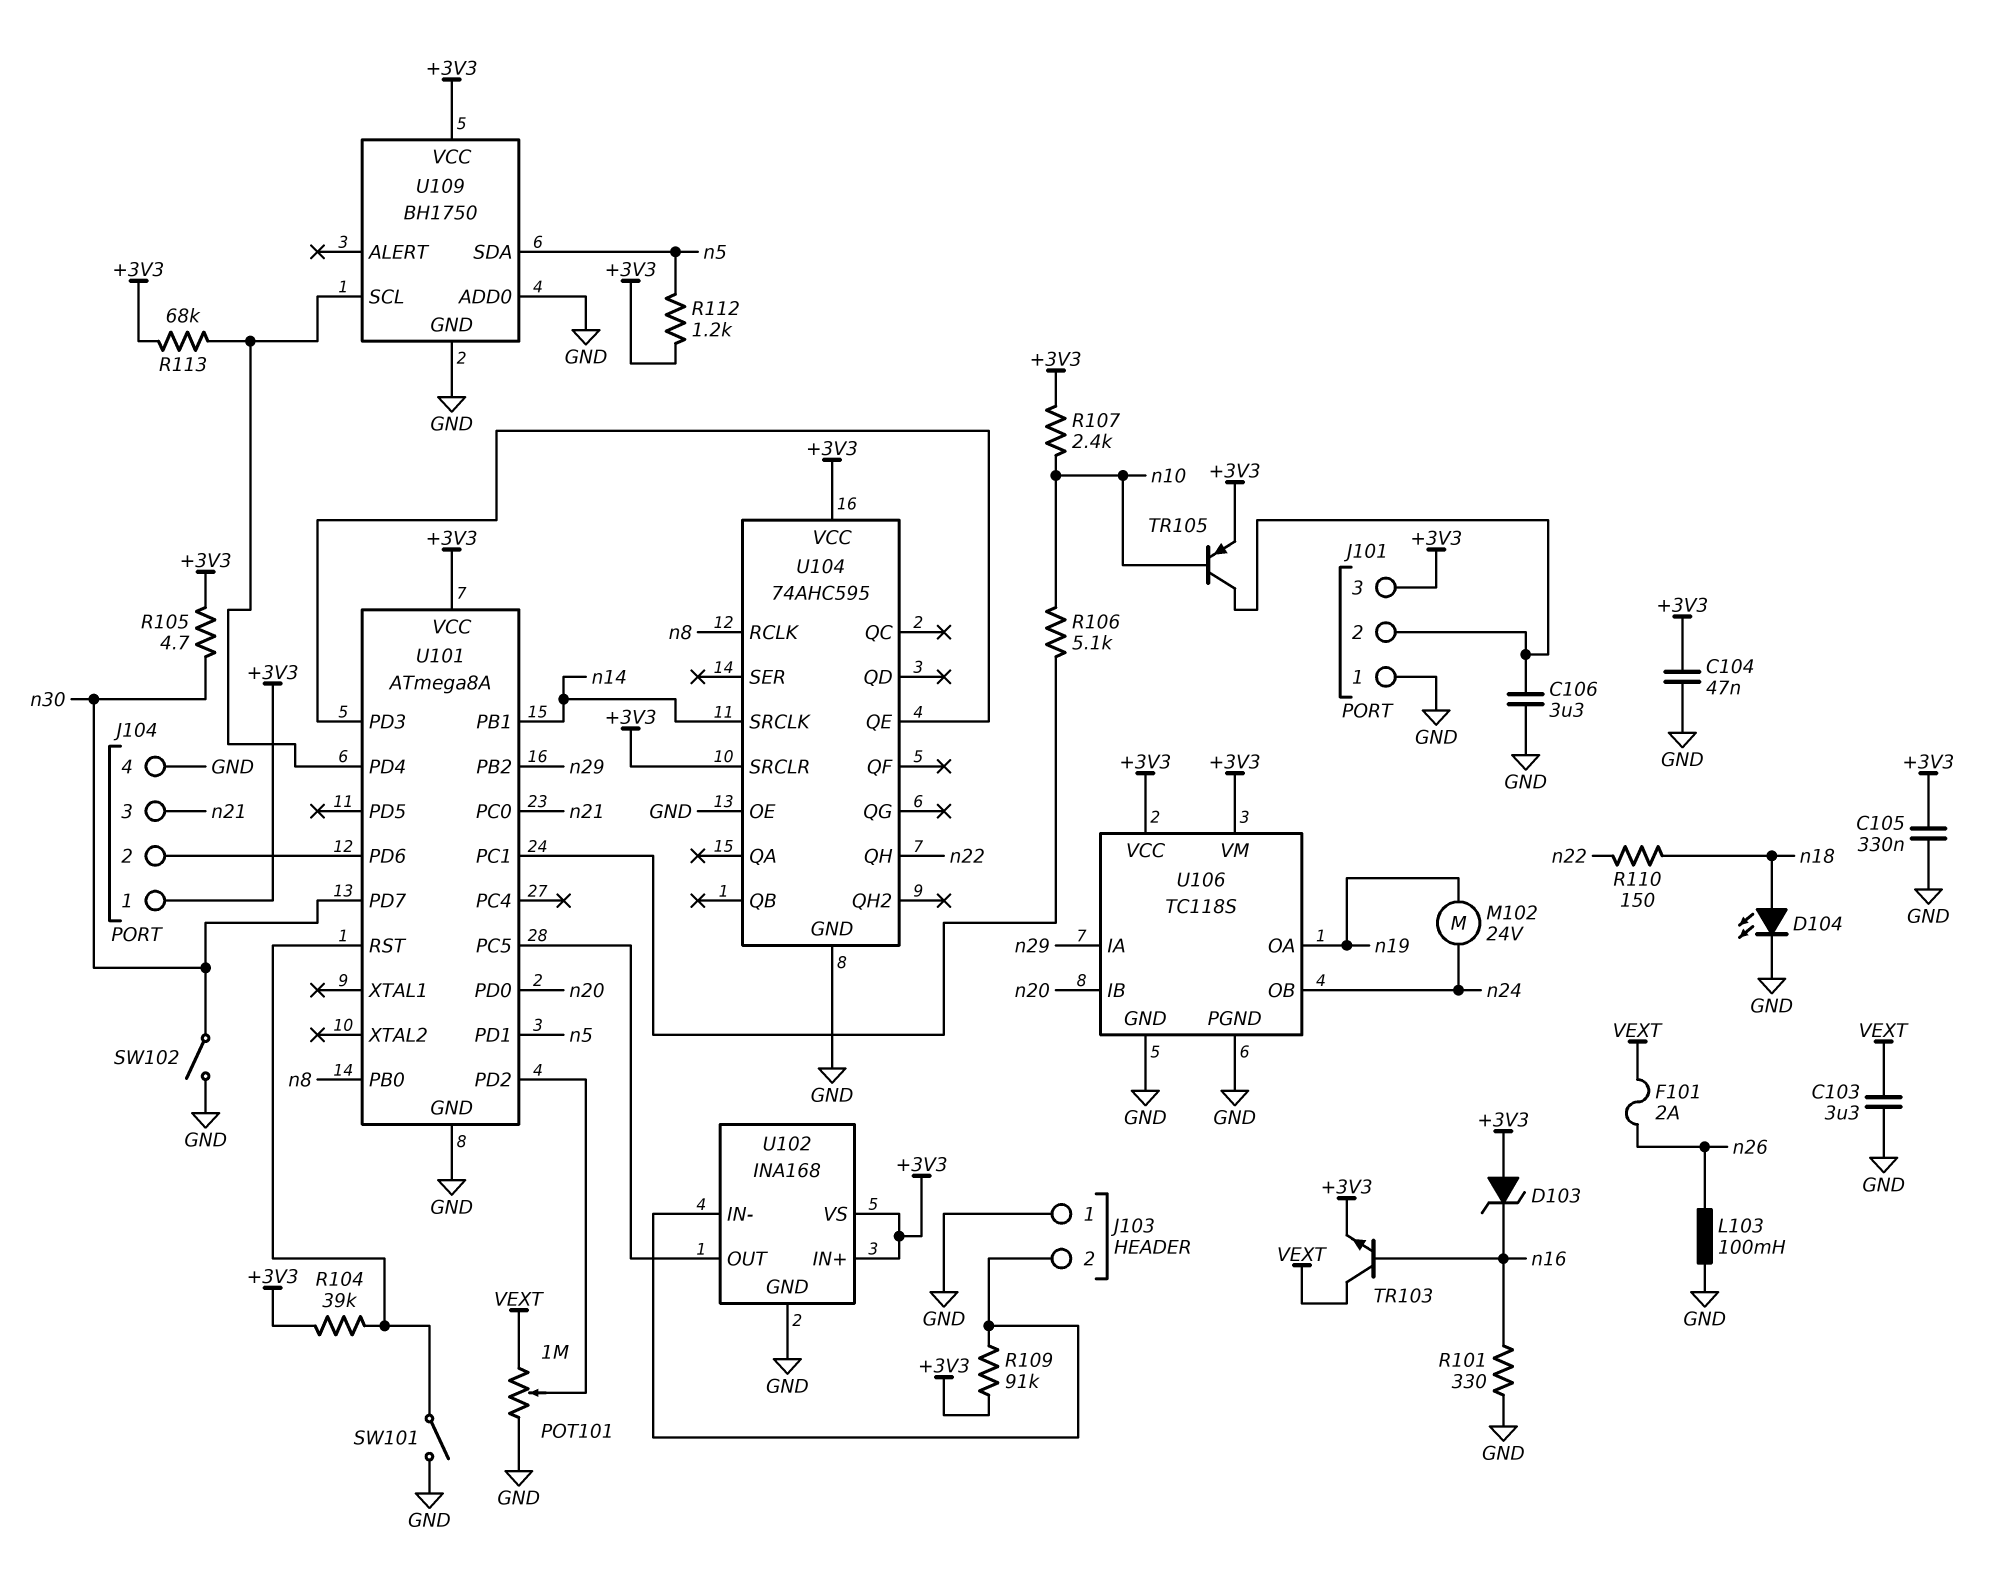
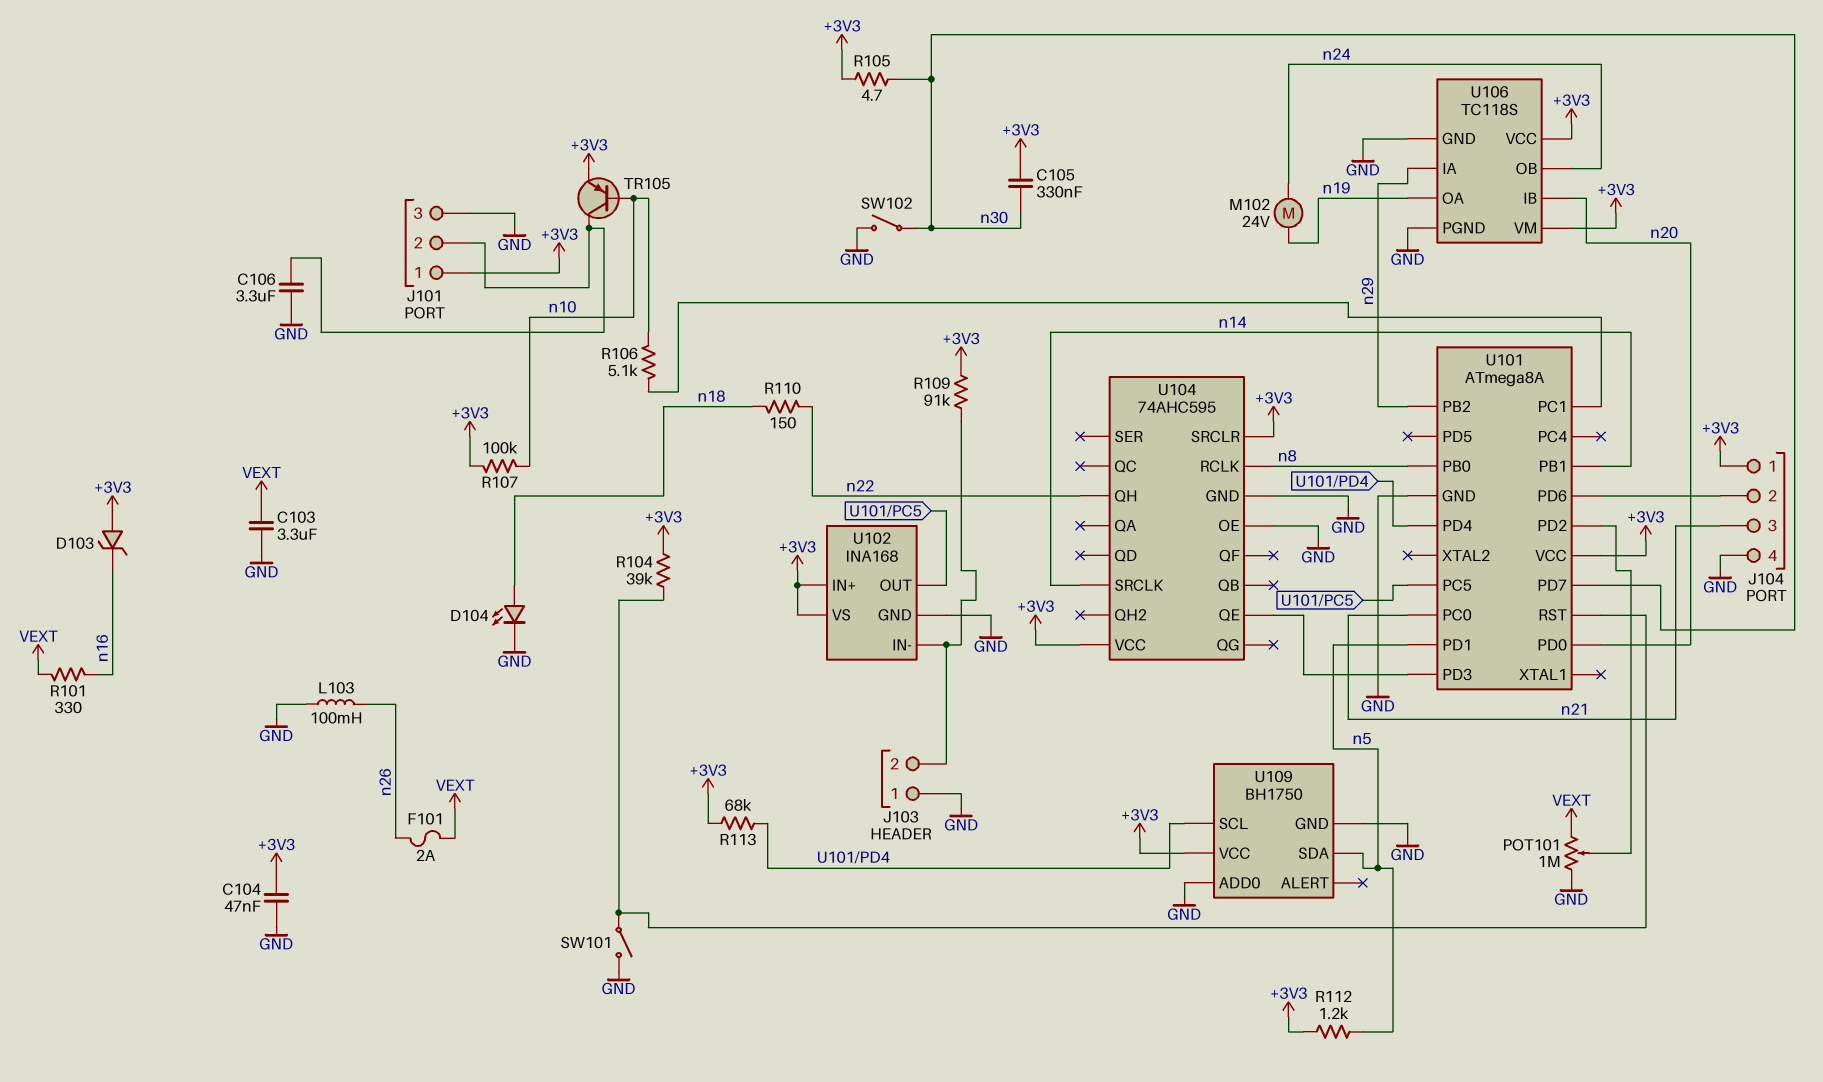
C105: 330nF (+3V3, GND) -> 330nF (+3V3, n30)
J101 pin 1: GND -> +3V3
J101 pin 3: +3V3 -> GND
R101: 330 (GND, n16) -> 330 (VEXT, n16)
R107: 2.4k (+3V3, n10) -> 100k (+3V3, n10)
TR103: NPN (B n16, C VEXT, E +3V3) -> none

